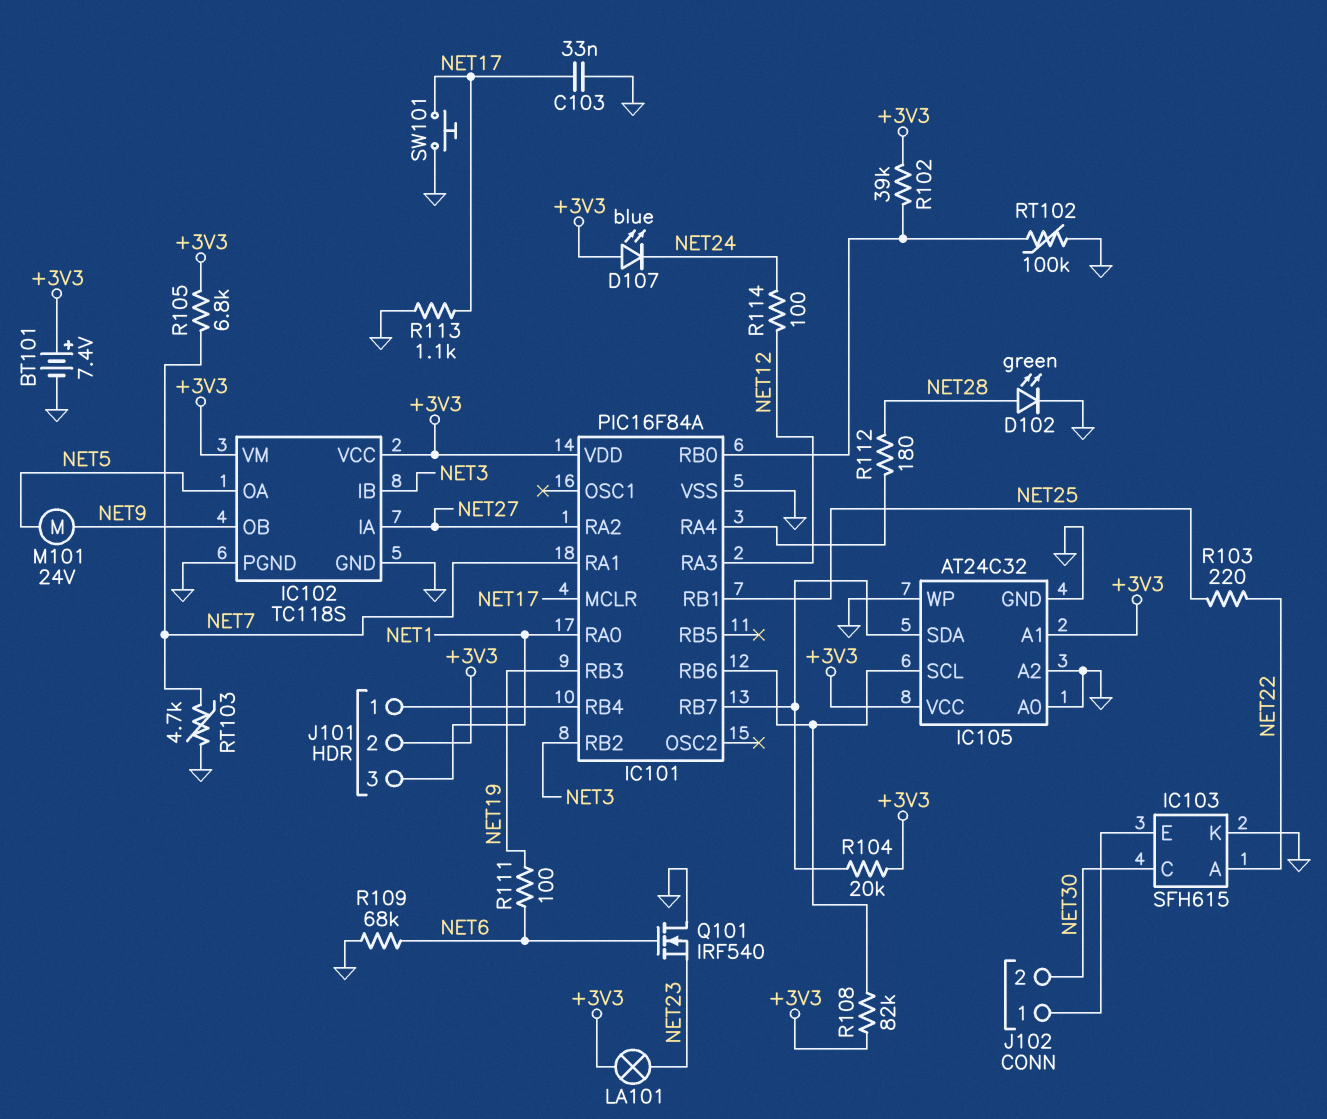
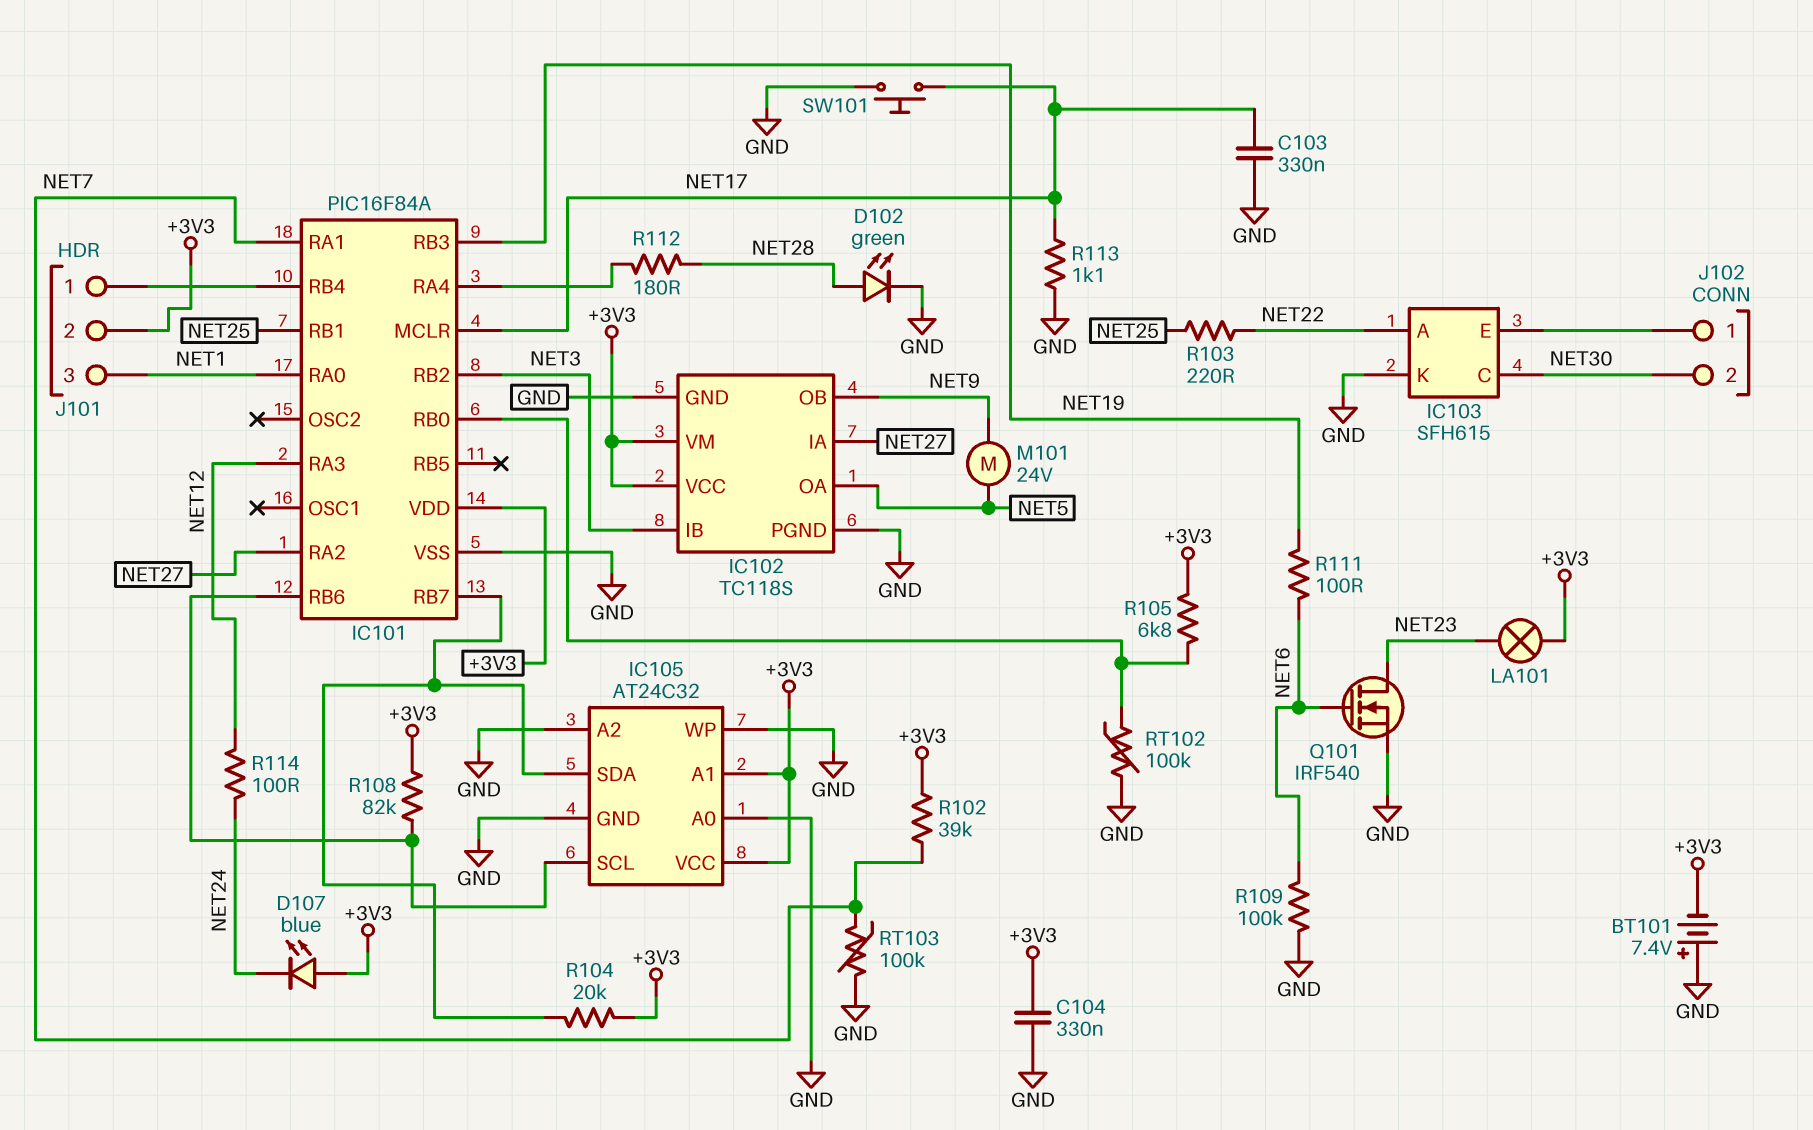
BT101: 7.4V (plus +3V3, minus GND) -> 7.4V (plus GND, minus +3V3)
C103: 33nF (GND, NET17) -> 330nF (GND, NET17)
C104: none -> 330nF (+3V3, GND)
Q101: NMOS IRF540 (G NET6, D GND, S NET23) -> NMOS IRF540 (G NET6, D NET23, S GND)
R102: 39k (+3V3, IC101/RB0) -> 39k (+3V3, NET7)
R105: 6.8k (+3V3, NET7) -> 6.8k (+3V3, IC101/RB0)
R109: 68k (GND, NET6) -> 100k (GND, NET6)
RT103: 4.7k (GND, NET7) -> 100k (GND, NET7)

